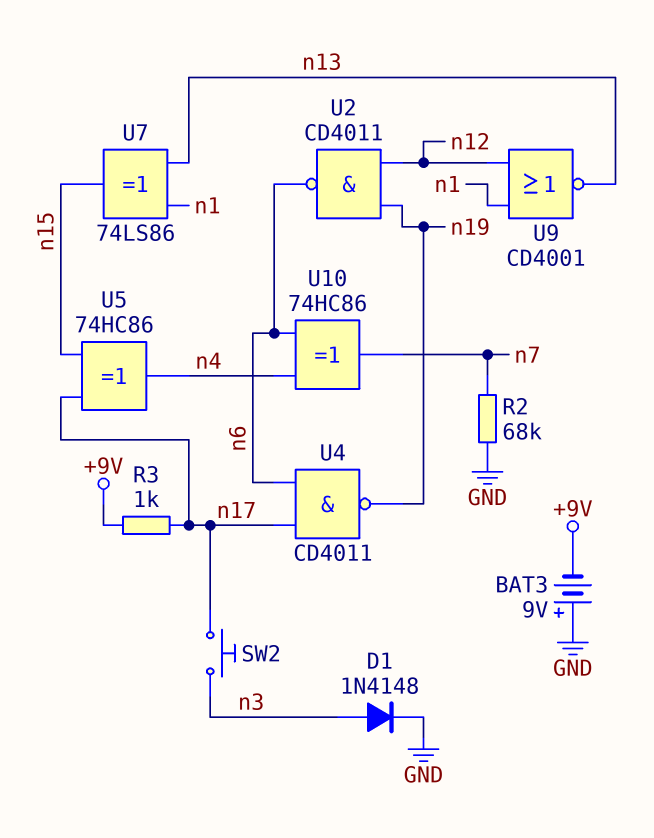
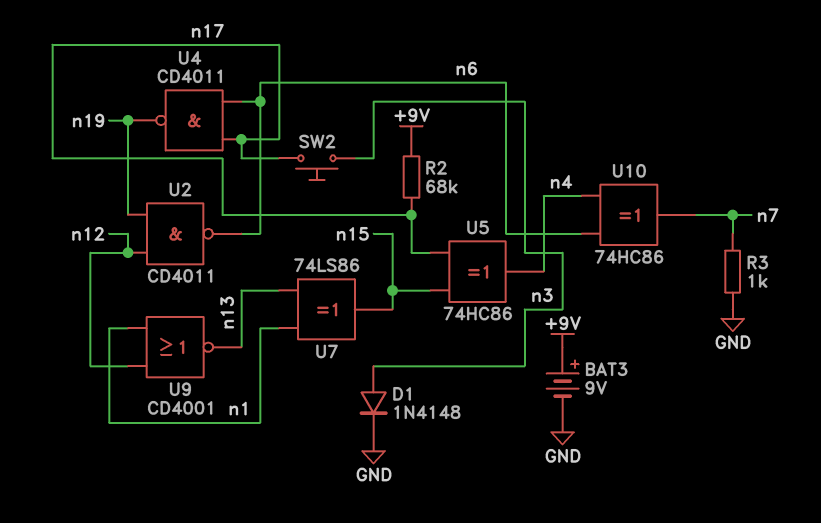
BAT3: 9V (plus GND, minus +9V) -> 9V (plus +9V, minus GND)
R2: 68k (GND, n7) -> 68k (+9V, n17)
R3: 1k (+9V, n17) -> 1k (GND, n7)

